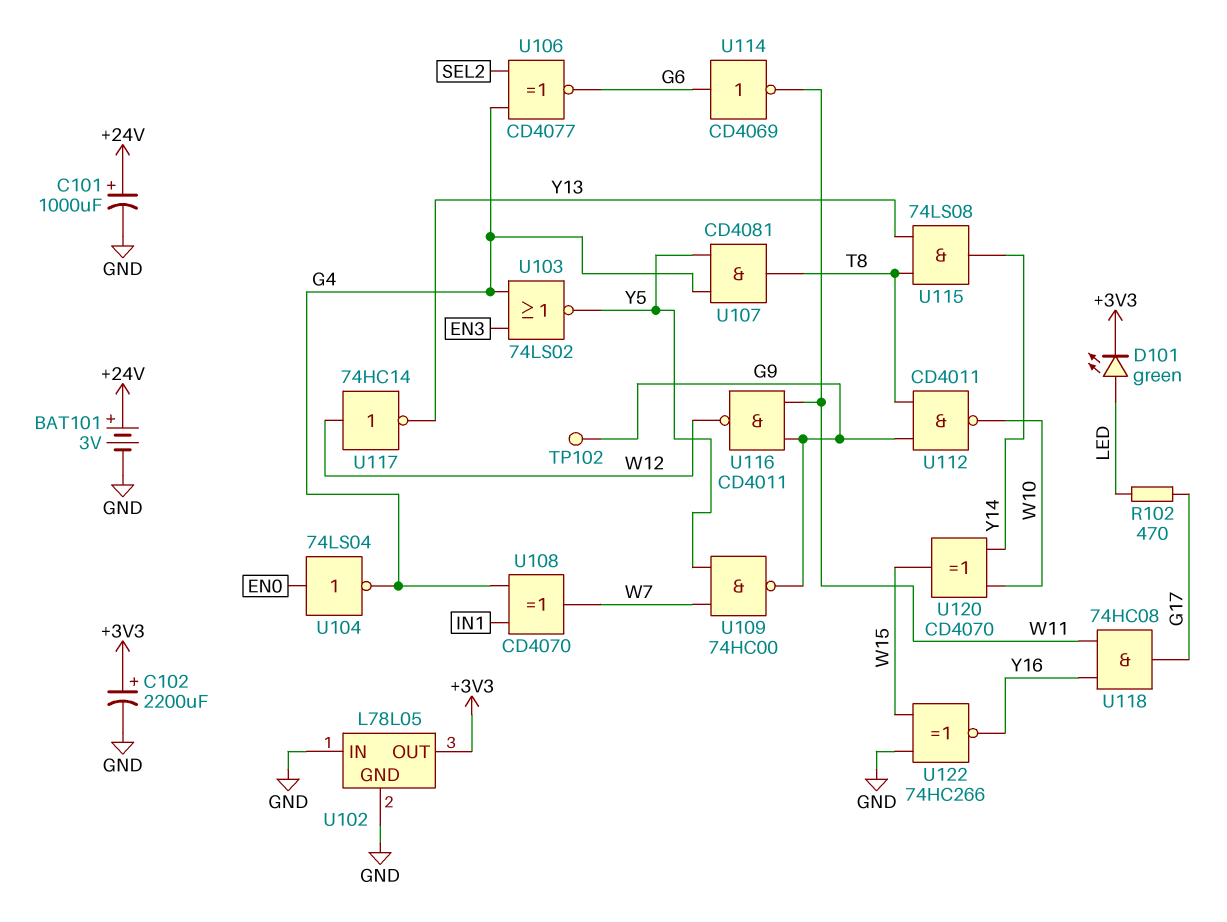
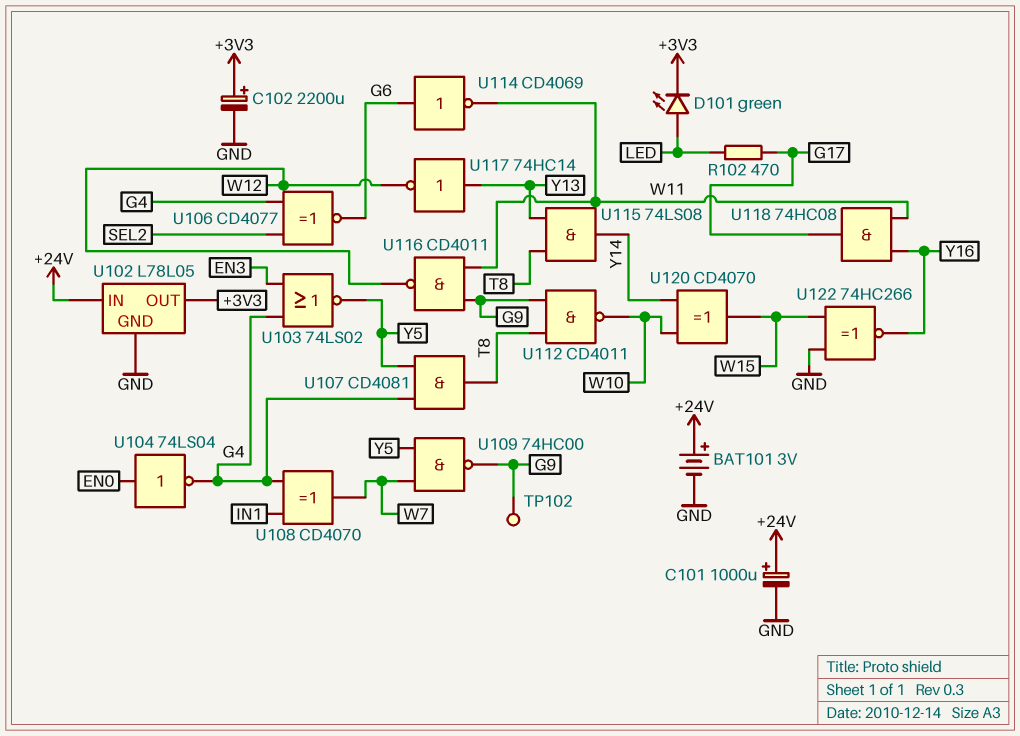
U102 pin IN: GND -> +24V
U117: NOT 74HC14 (in W12, out Y13) -> NOT 74HC14 (in Y13, out W12)

